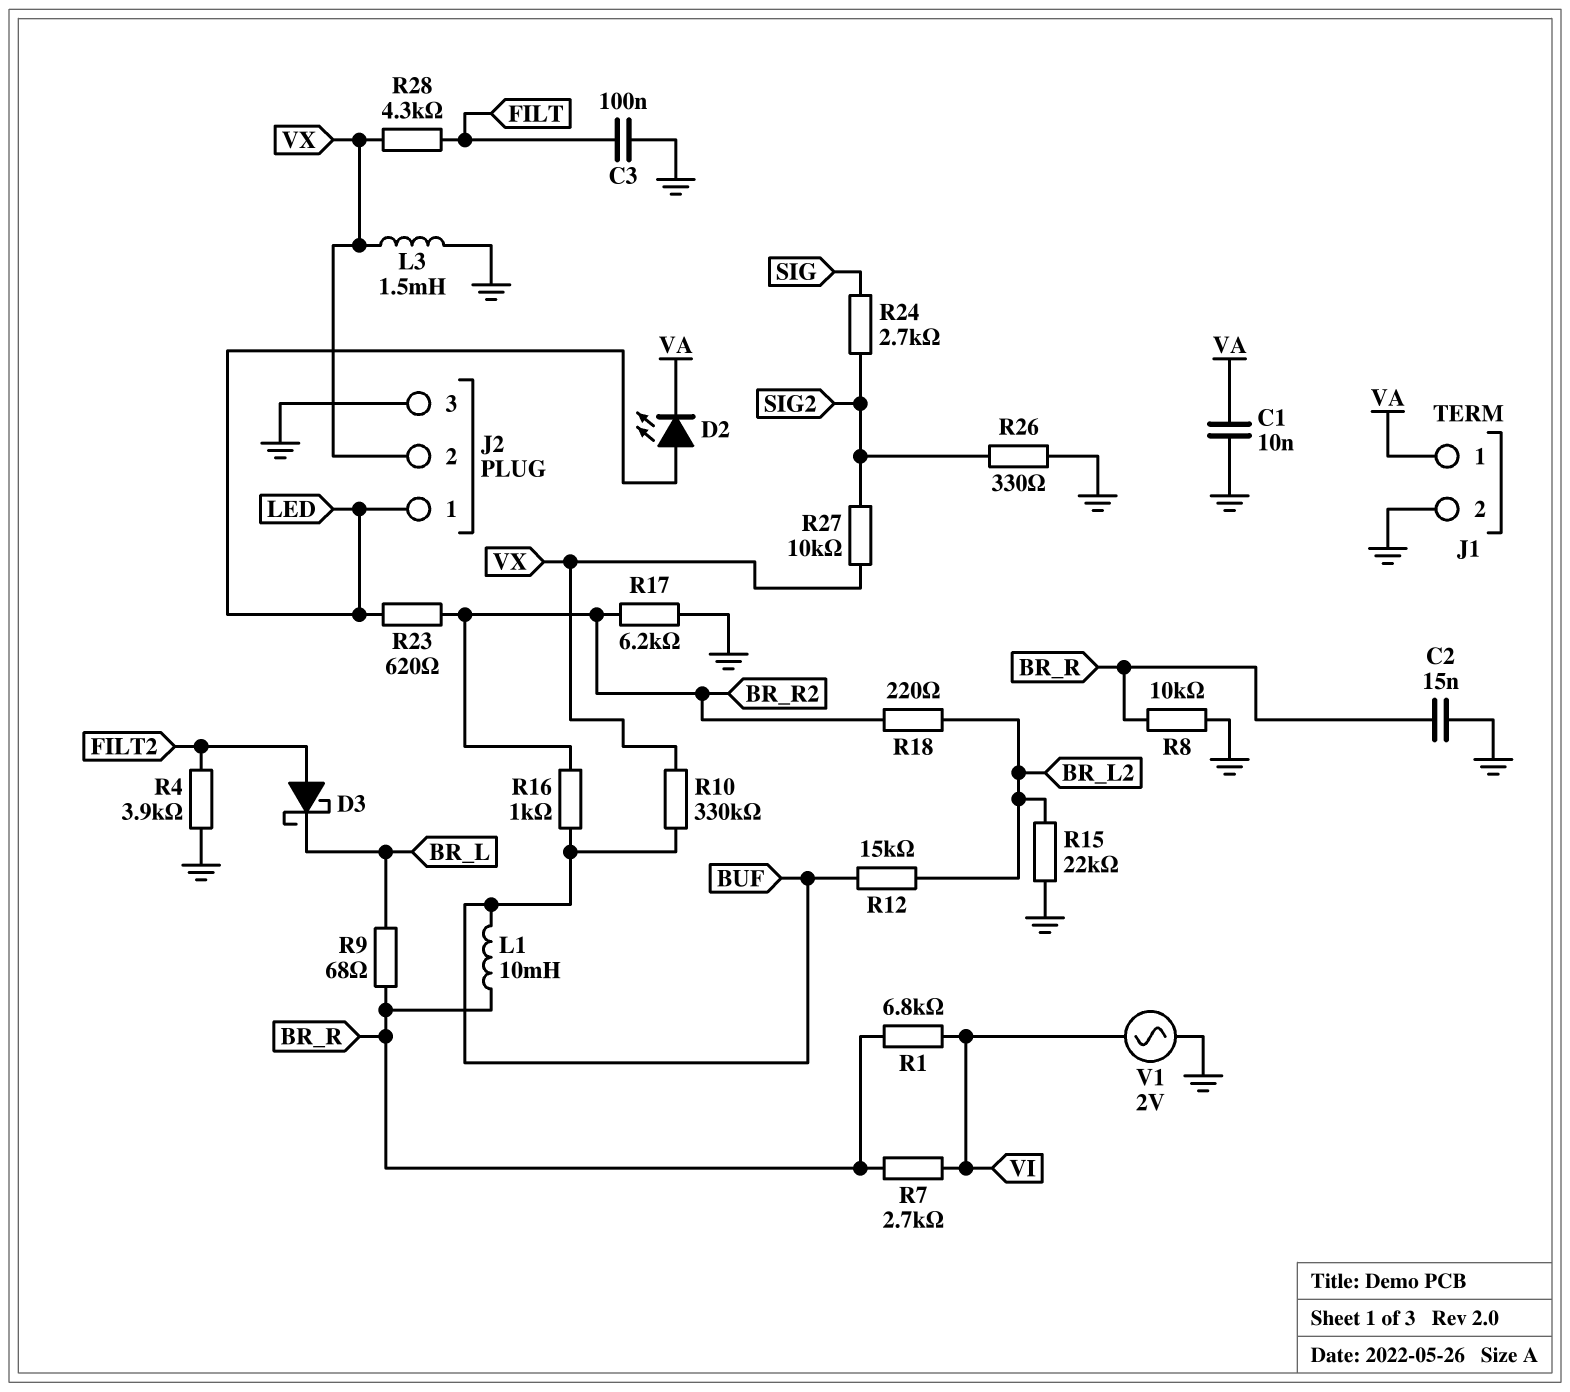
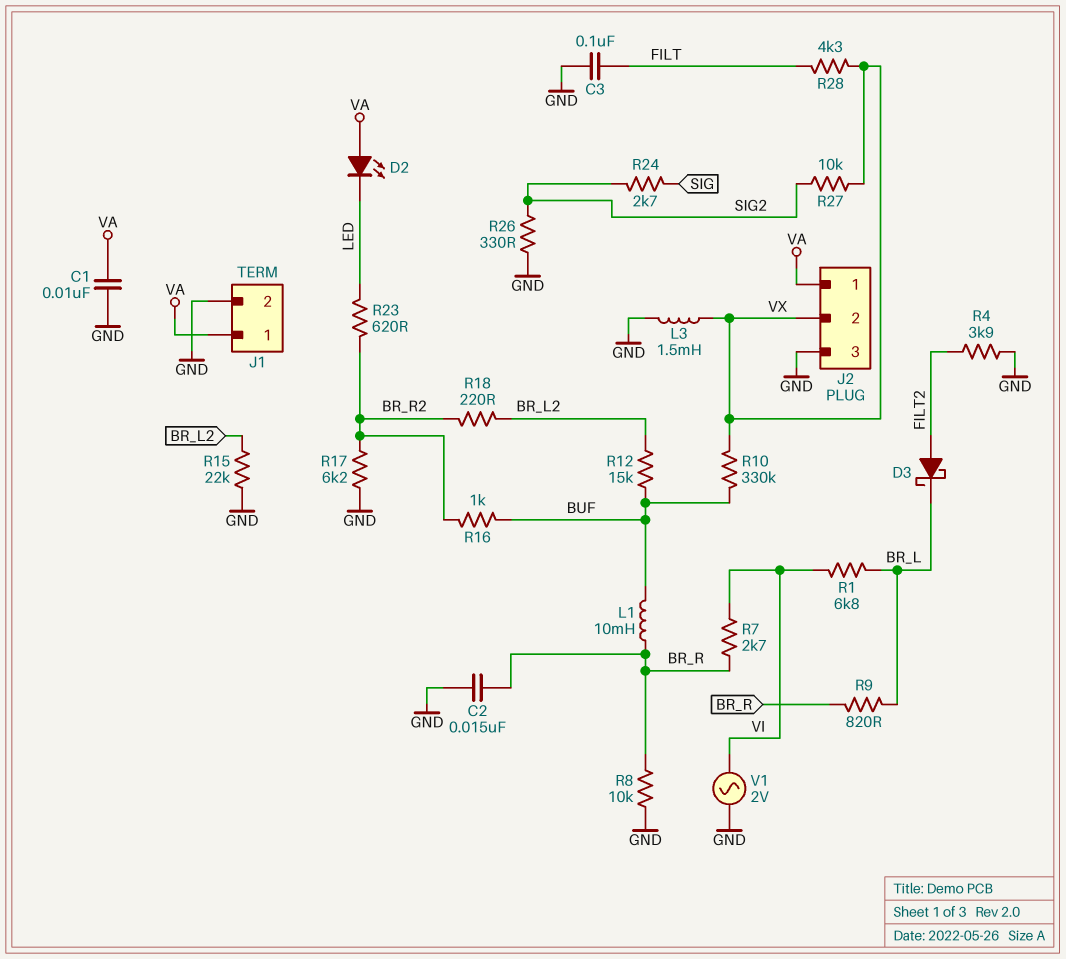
D2: LED (A LED, K VA) -> LED (A VA, K LED)
J2 pin 1: LED -> VA
R1: 6.8k (BR_R, VI) -> 6.8k (BR_L, VI)
R9: 68 (BR_L, BR_R) -> 820 (BR_L, BR_R)

